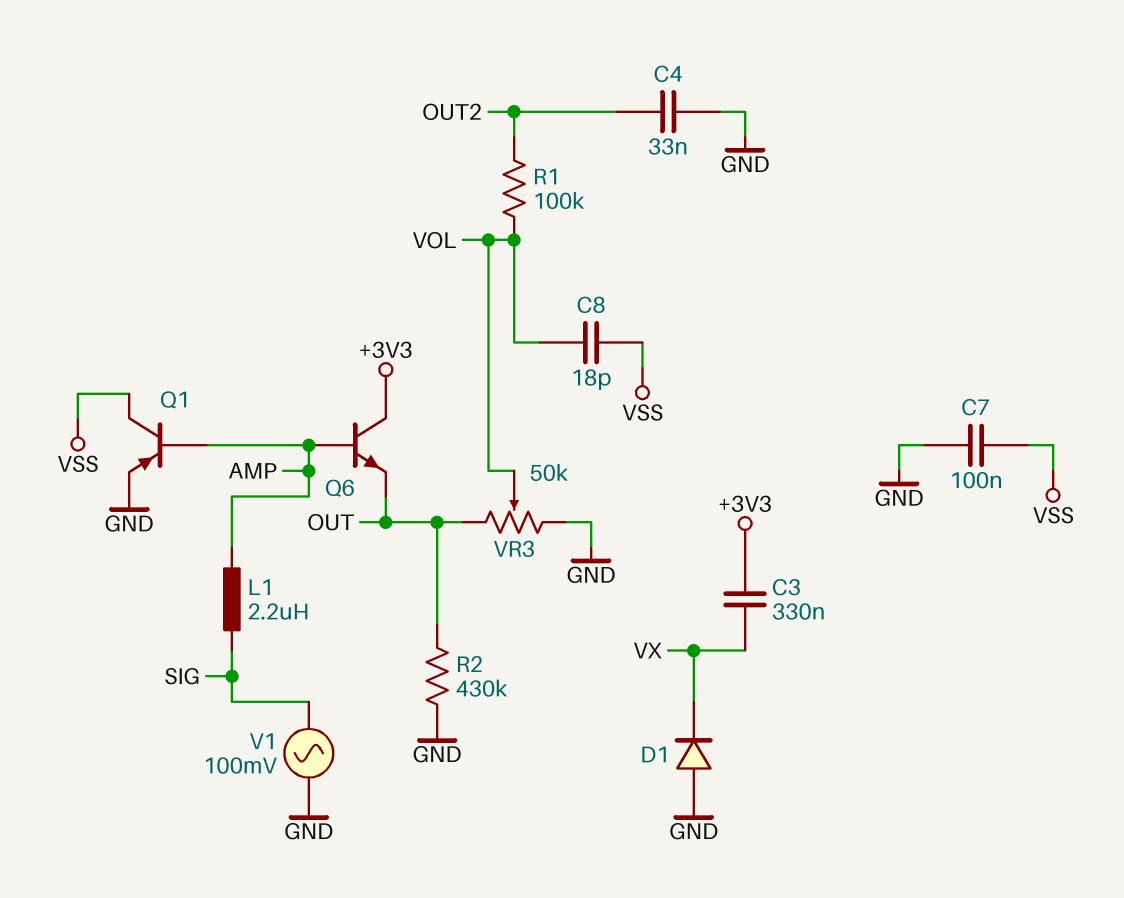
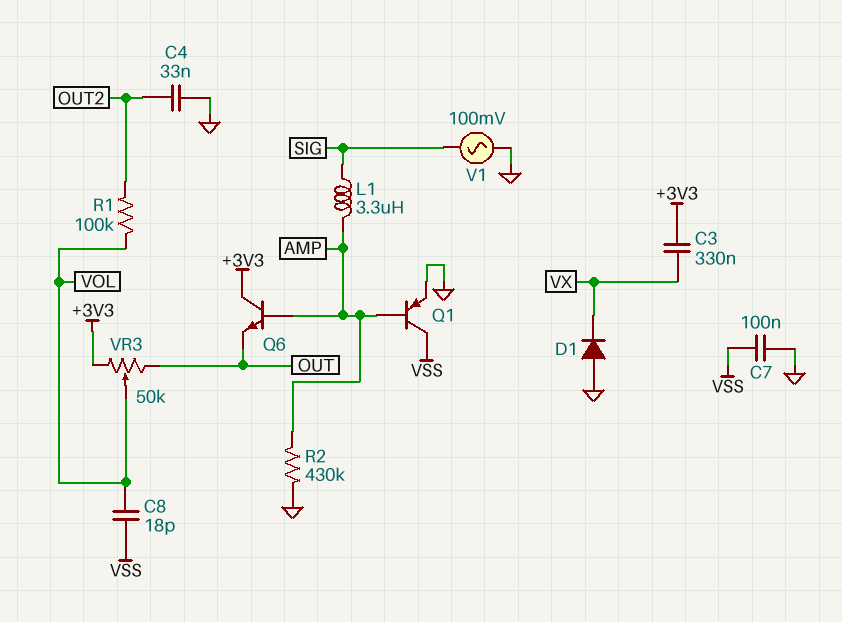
L1: 2.2uH (AMP, SIG) -> 3.3uH (AMP, SIG)
R2: 430k (GND, OUT) -> 430k (AMP, GND)
VR3: 50k (GND, OUT, wiper VOL) -> 50k (+3V3, OUT, wiper VOL)

